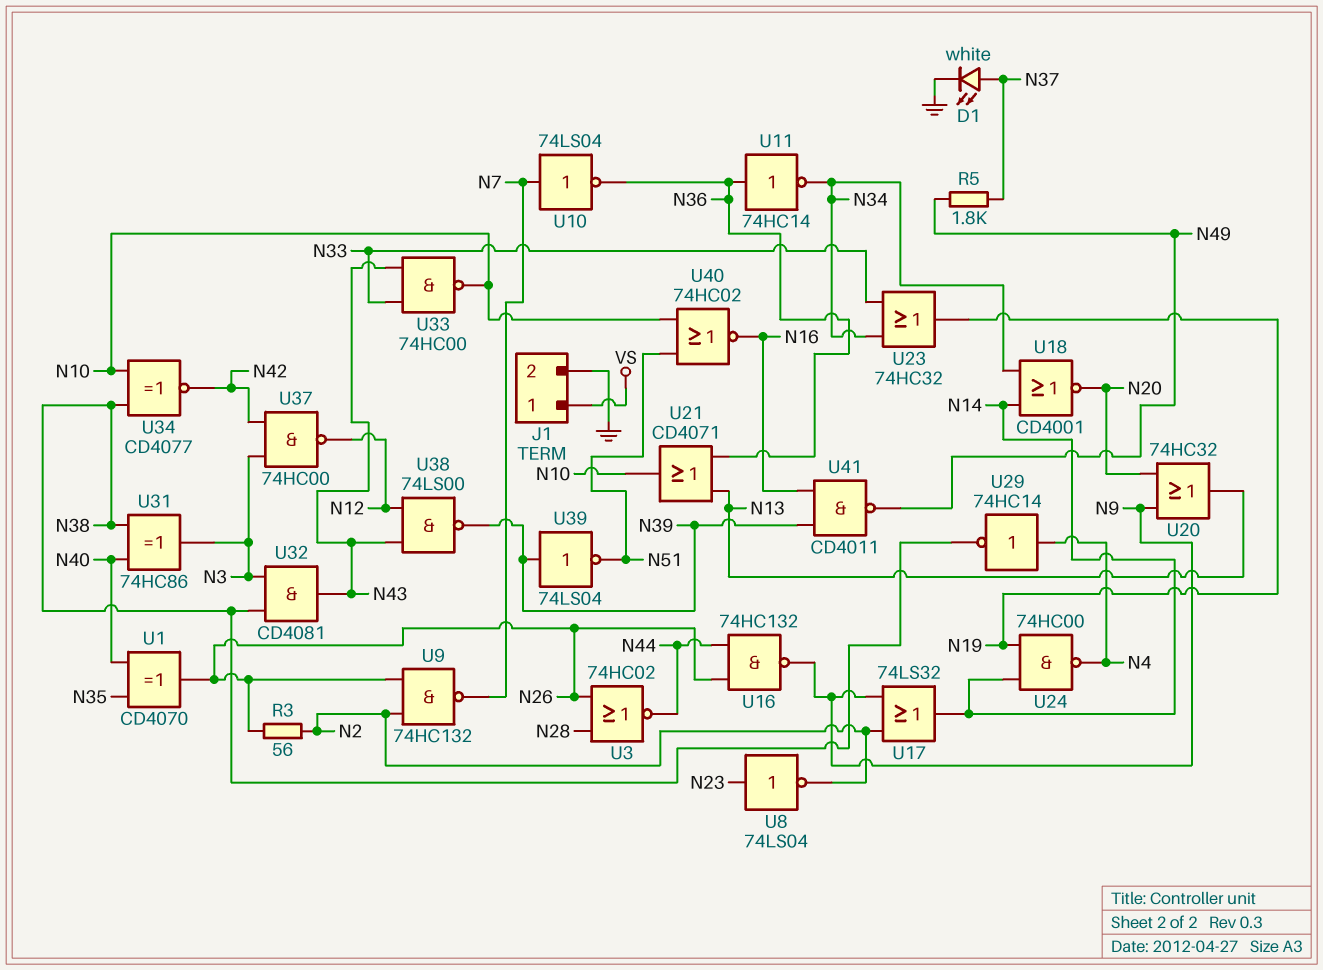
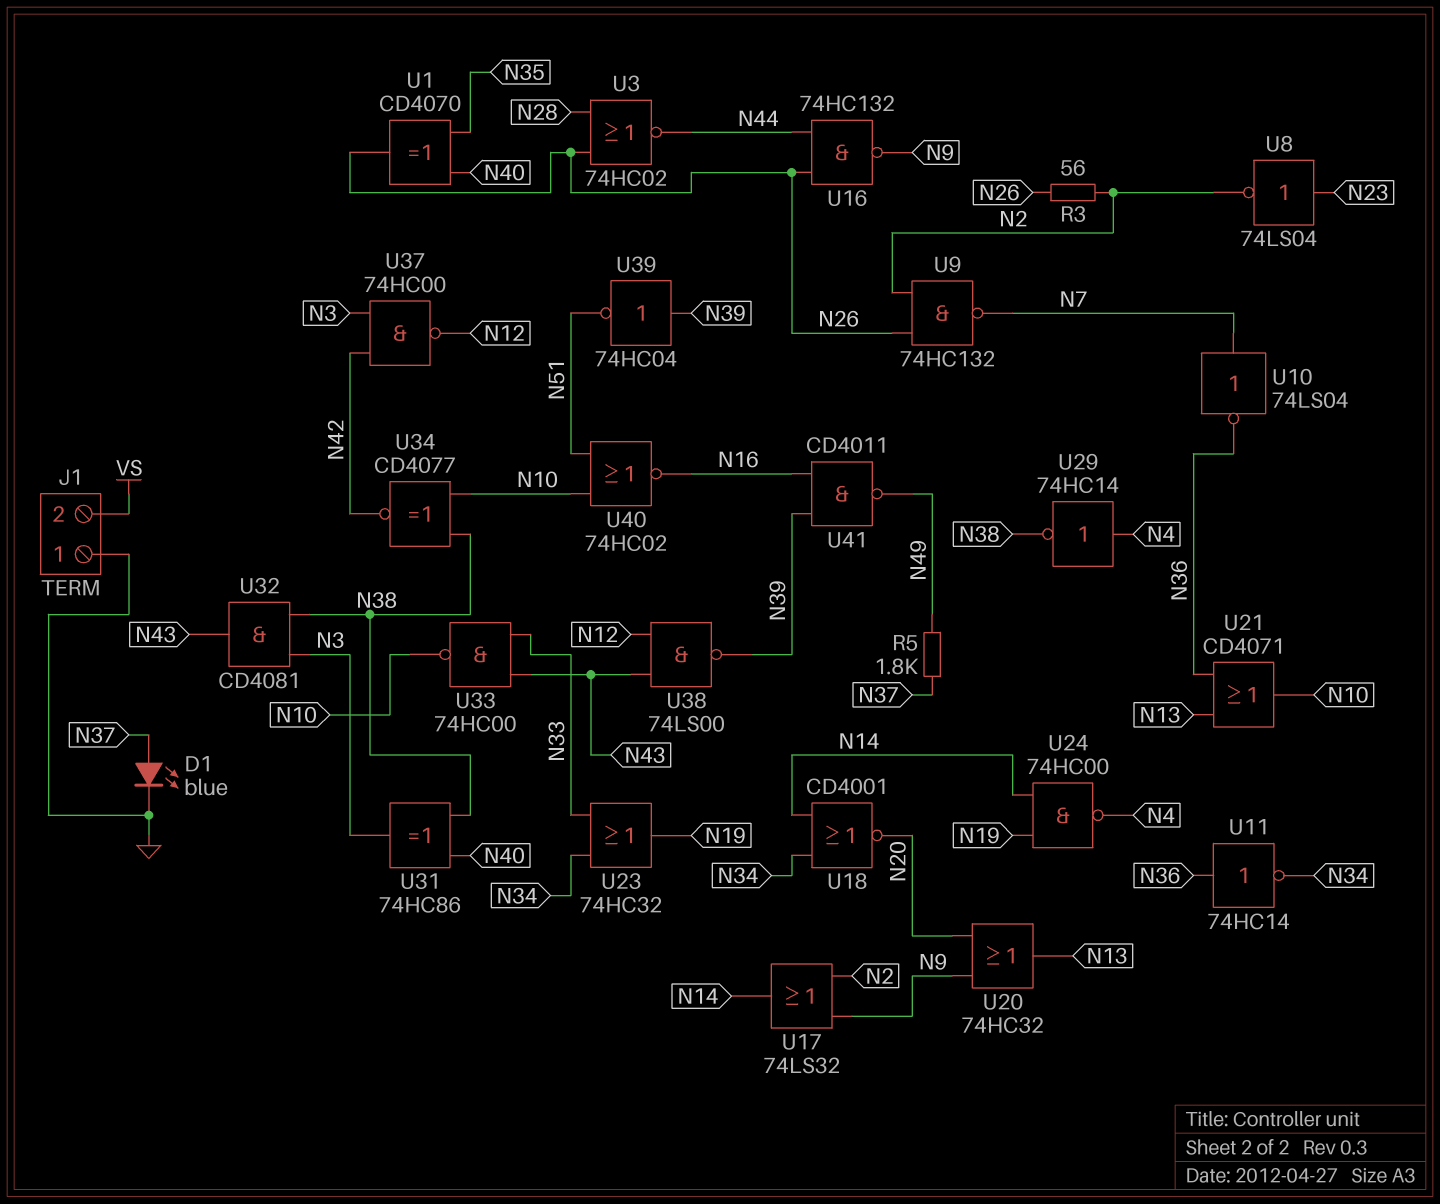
D1: LED white (A N37, K GND) -> LED blue (A N37, K GND)
J1 pin 1: VS -> GND
J1 pin 2: GND -> VS
U39: NOT 74LS04 (in N39, out N51) -> NOT 74HC04 (in N39, out N51)

